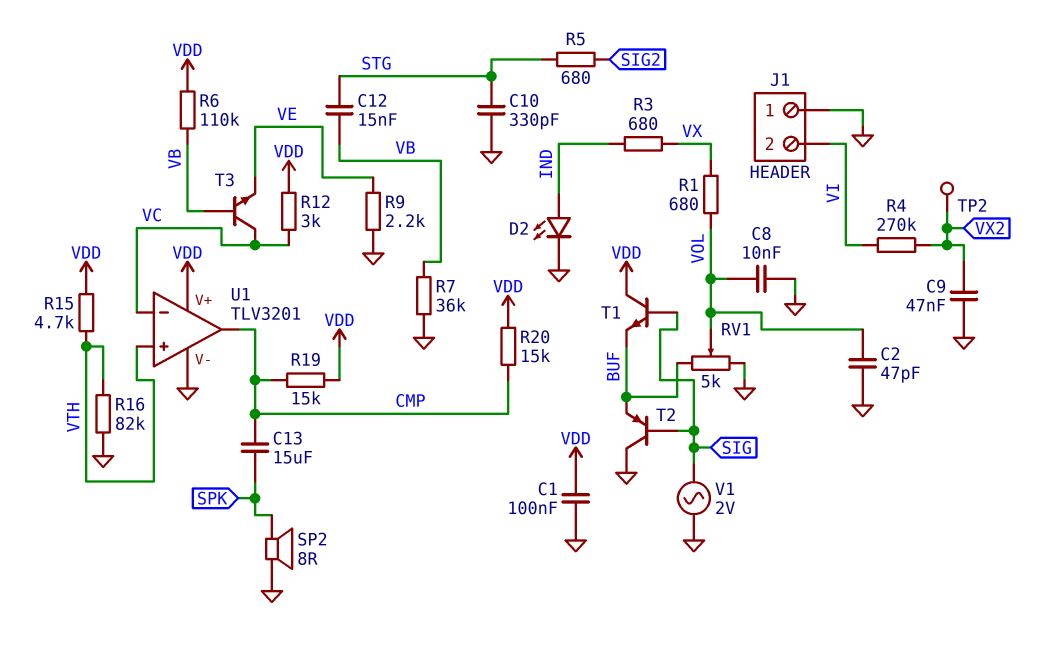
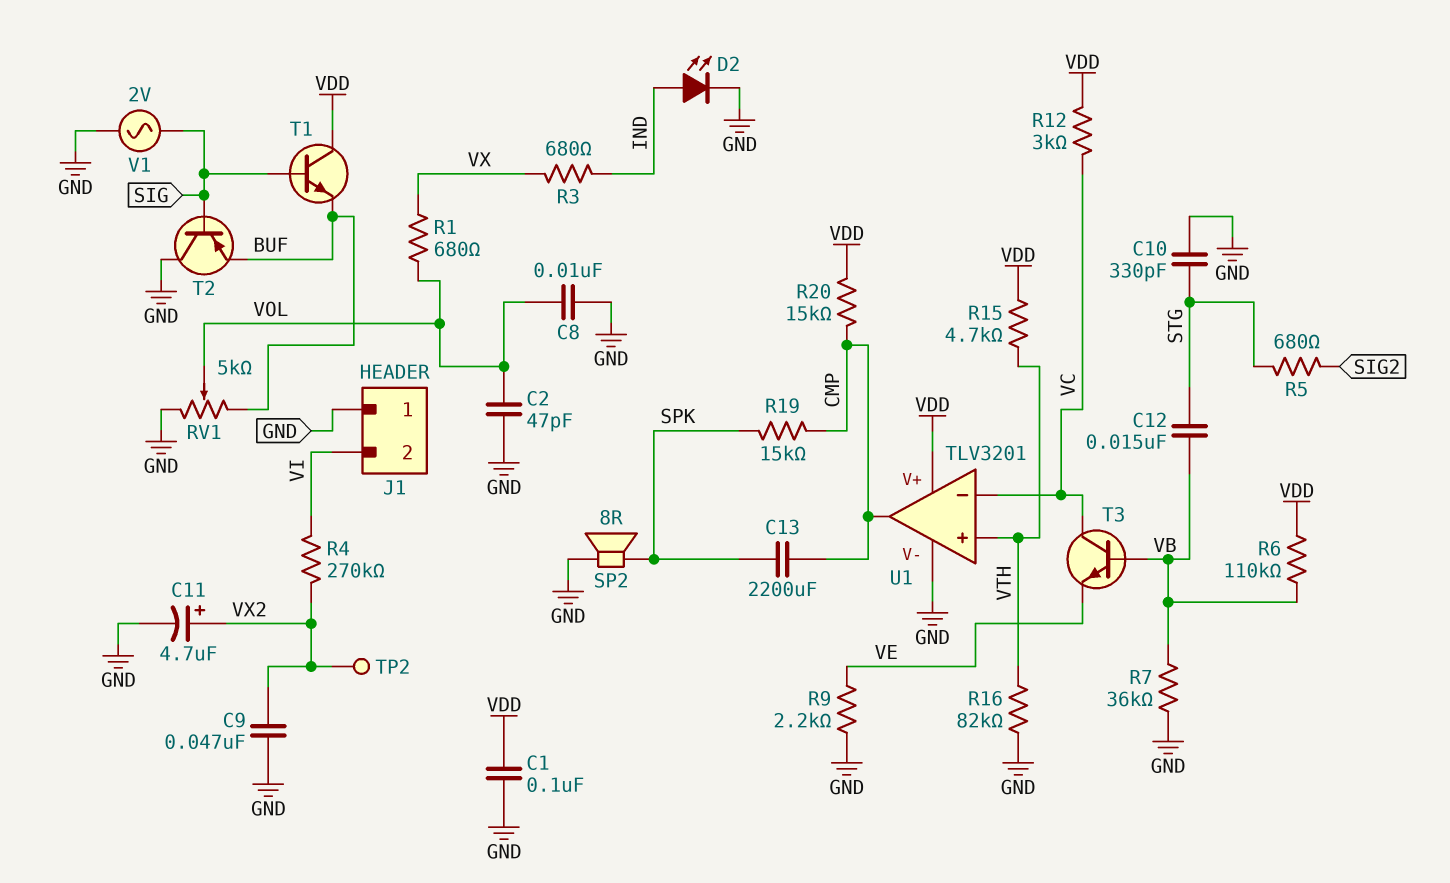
C11: none -> 4.7uF (plus VX2, minus GND)
C13: 15uF (CMP, SPK) -> 2200uF (CMP, SPK)
R19: 15k (CMP, VDD) -> 15k (CMP, SPK)

